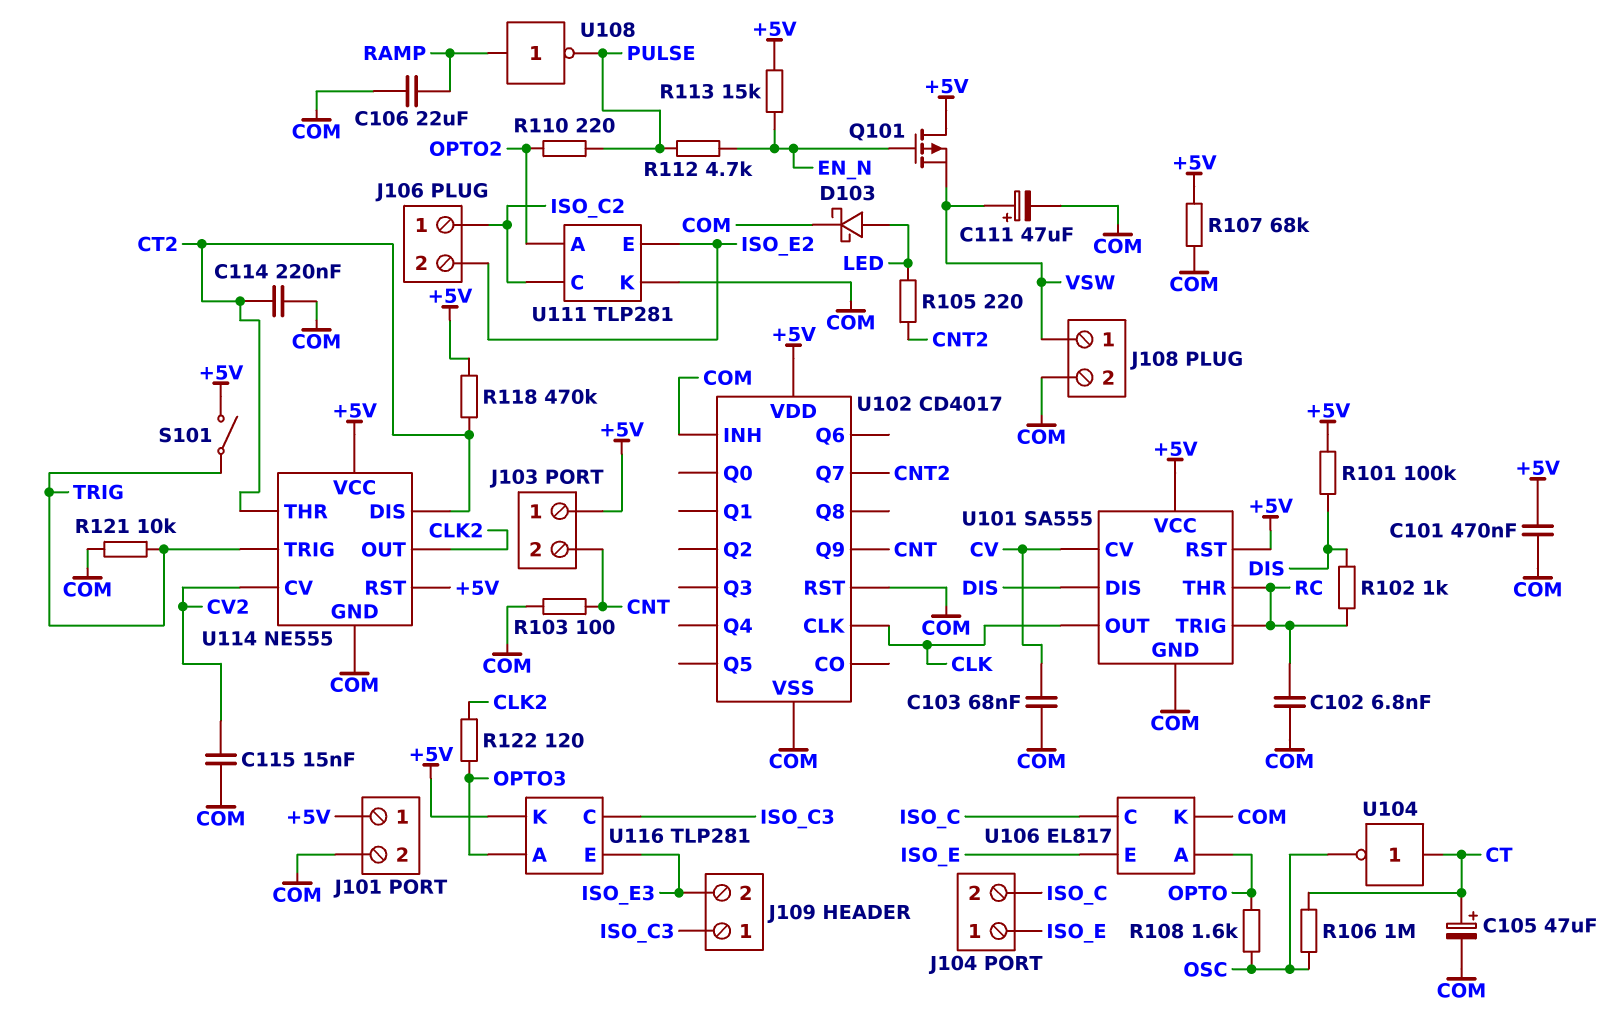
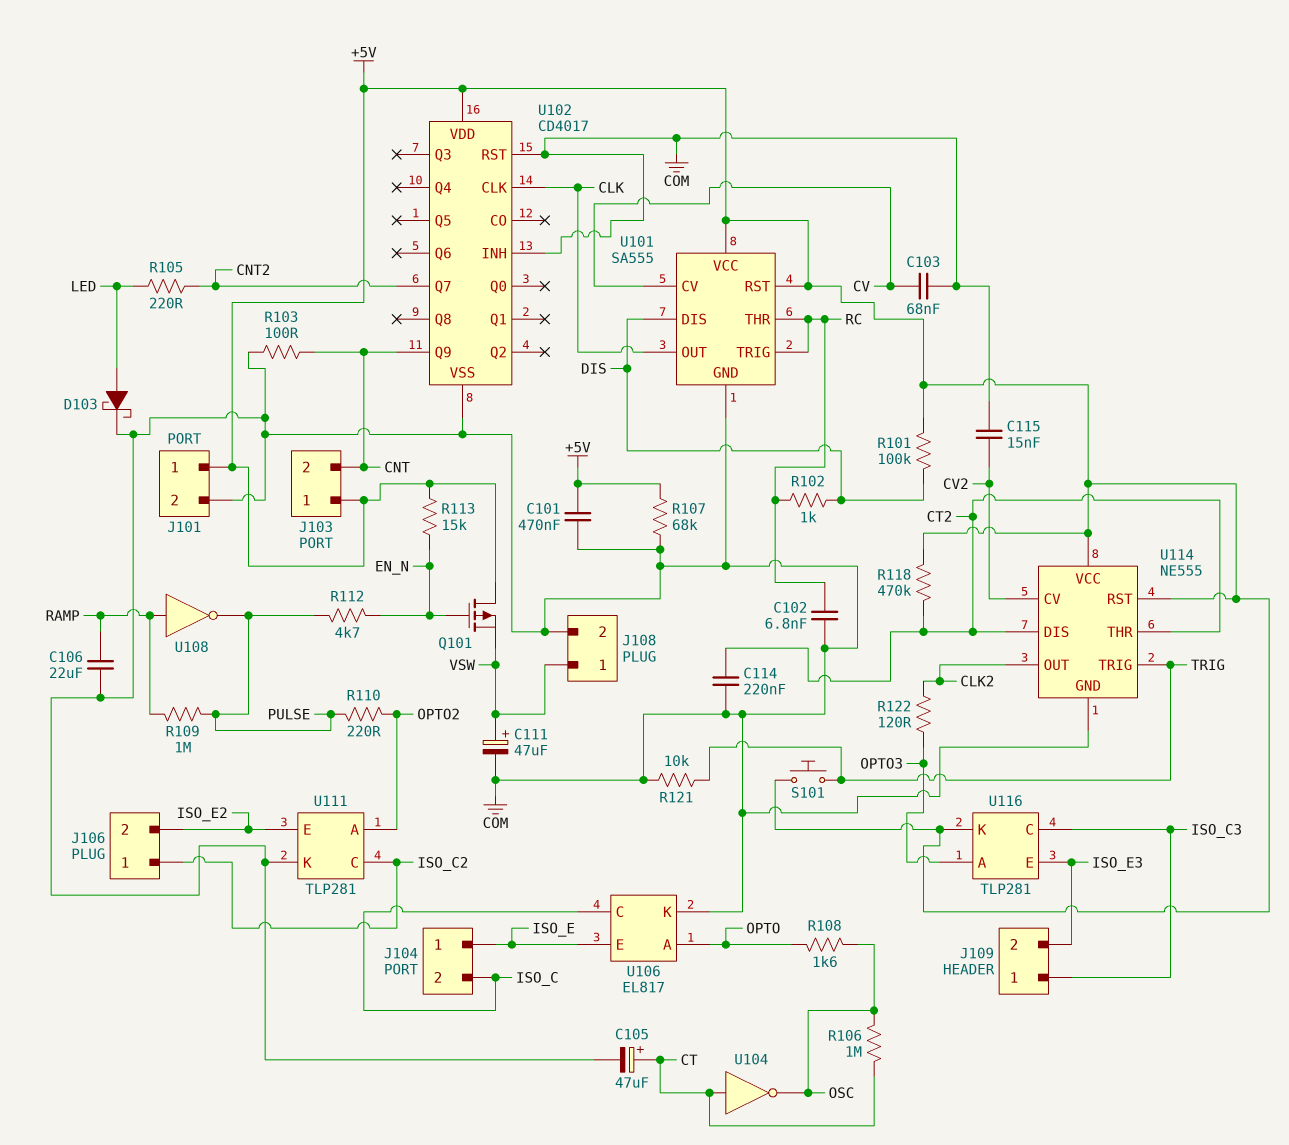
R109: none -> 1M (PULSE, RAMP)
S101: switch (+5V, TRIG) -> button (+5V, TRIG)

